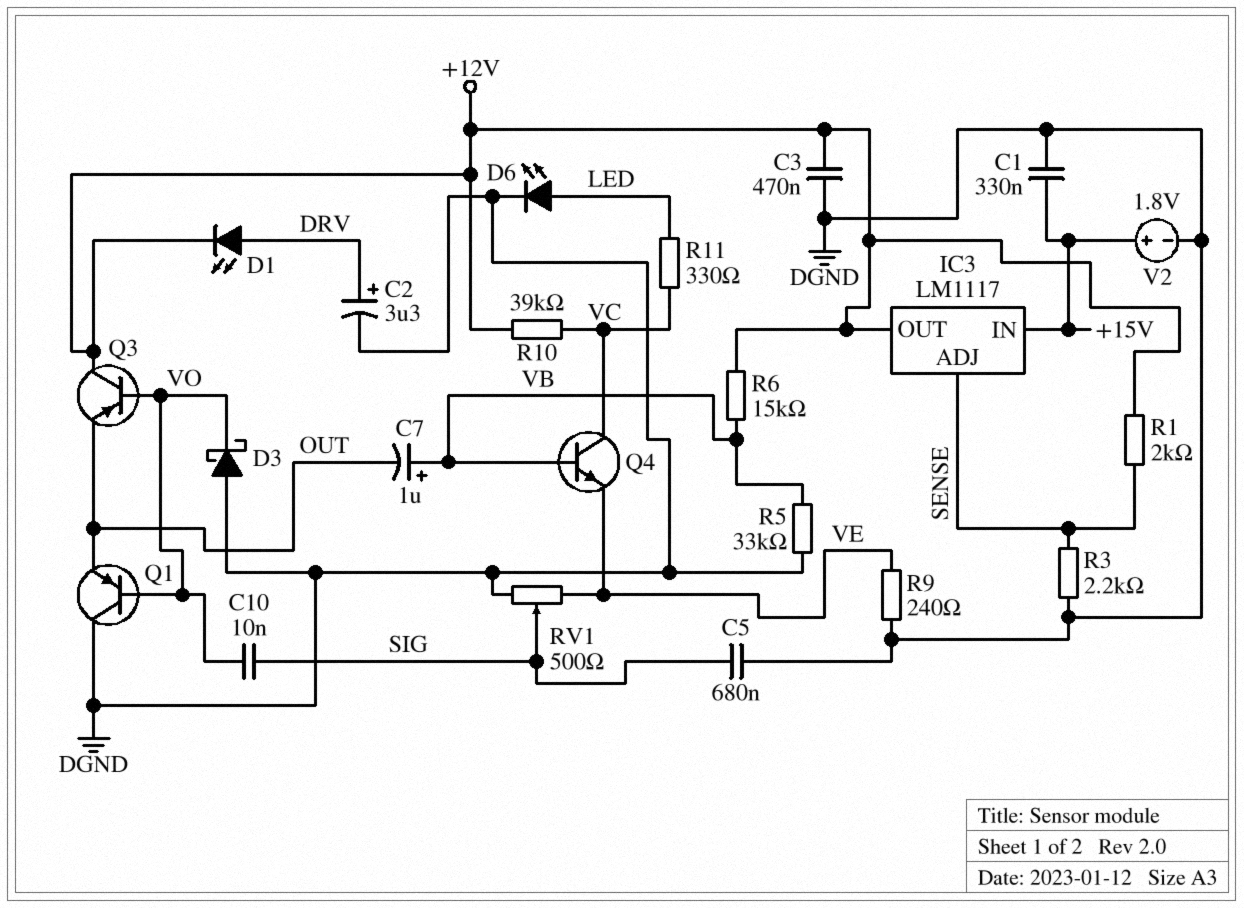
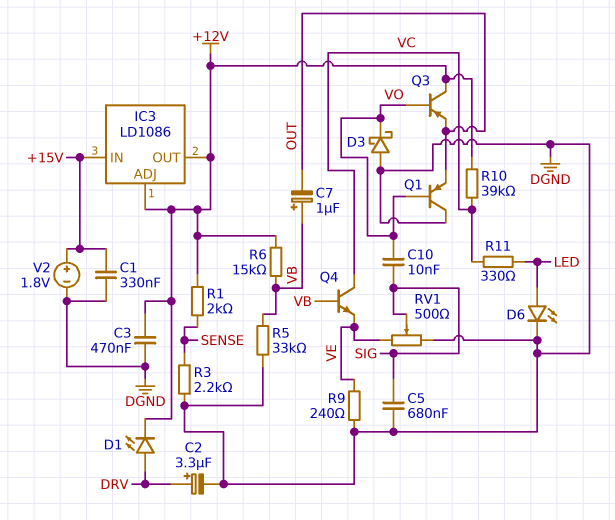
IC3: LM1117 -> LD1086
IC3 pin ADJ: SENSE -> +12V

